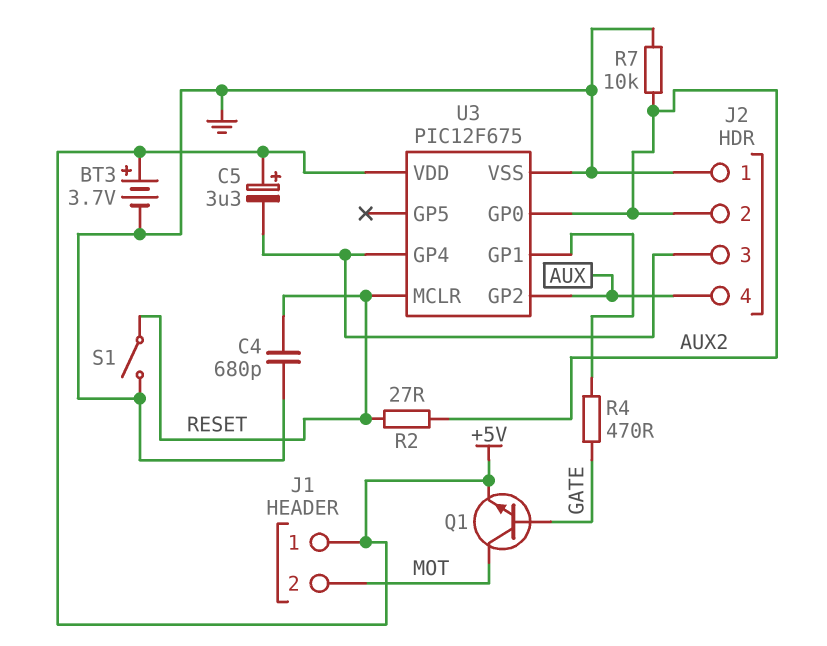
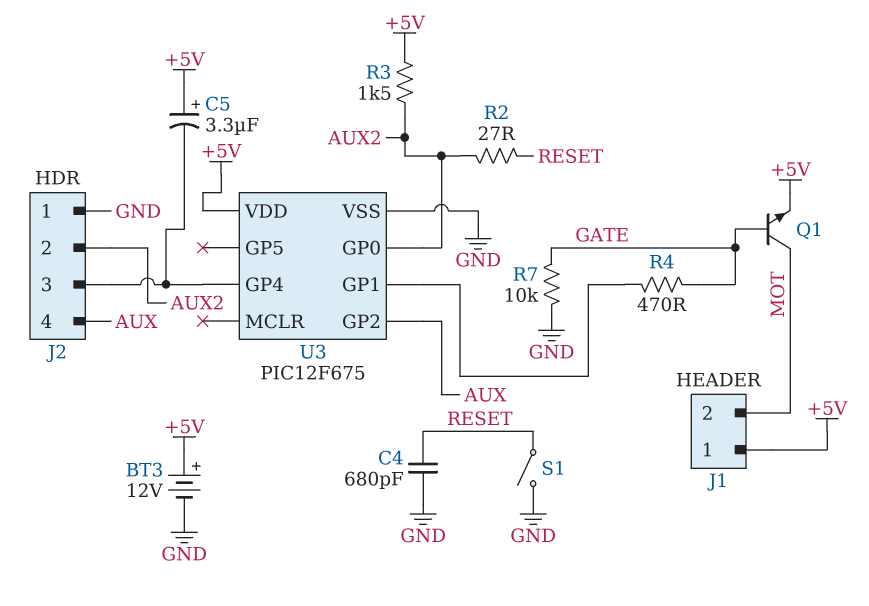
BT3: 3.7V (plus +5V, minus GND) -> 12V (plus +5V, minus GND)
R3: none -> 1.5k (+5V, AUX2)
R7: 10k (AUX2, GND) -> 10k (GATE, GND)
U3 pin MCLR: RESET -> none

